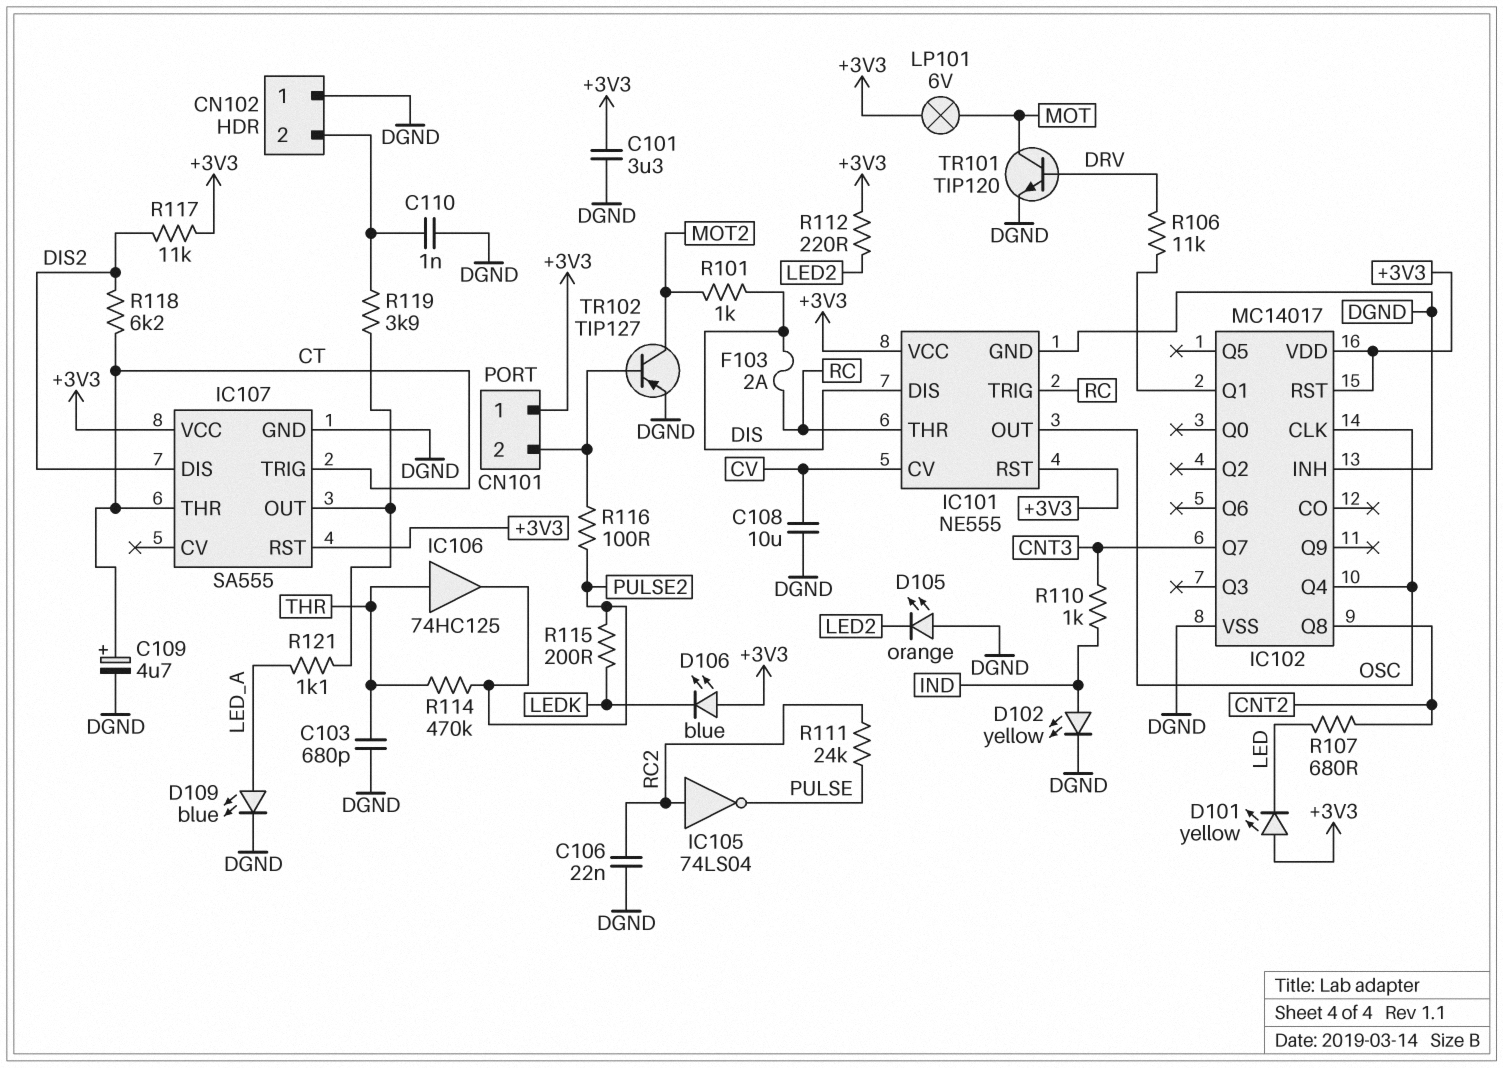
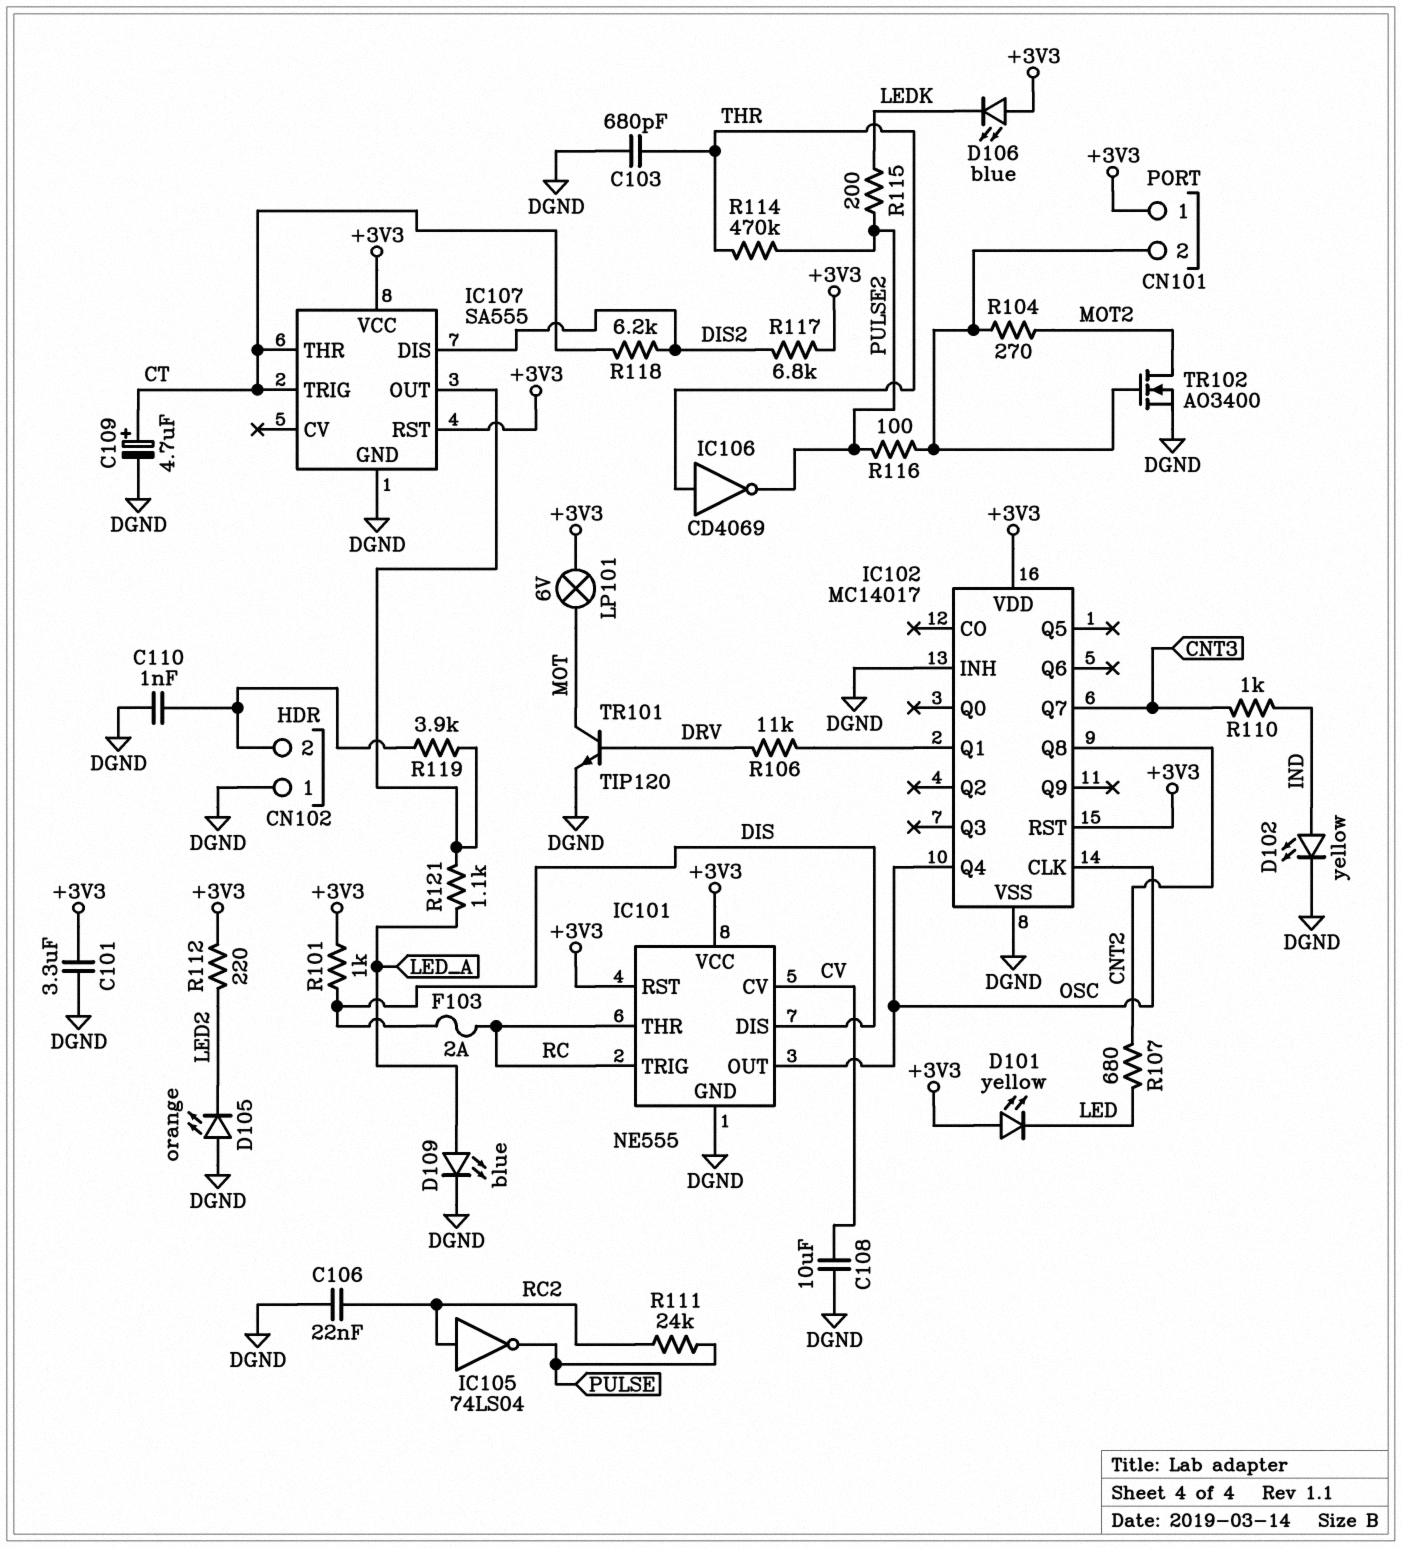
IC106: buffer 74HC125 (in THR, out PULSE2) -> NOT CD4069 (in THR, out PULSE2)
R101: 1k (DIS, MOT2) -> 1k (+3V3, DIS)
R104: none -> 270 (CN101/2, MOT2)
R117: 11k (+3V3, DIS2) -> 6.8k (+3V3, DIS2)
TR102: PNP TIP127 (B CN101/2, C MOT2, E DGND) -> NMOS AO3400 (G CN101/2, D MOT2, S DGND)

